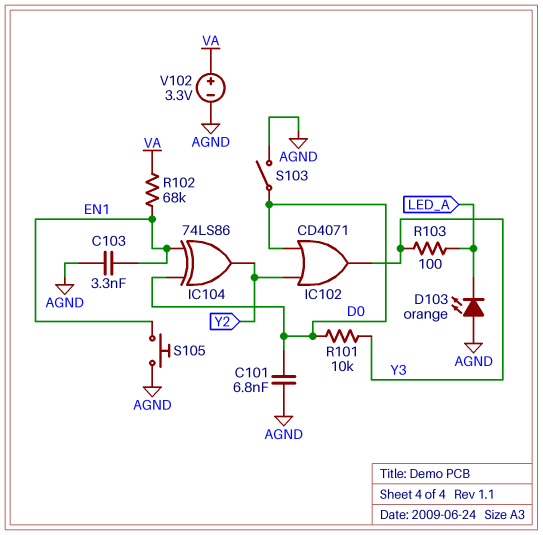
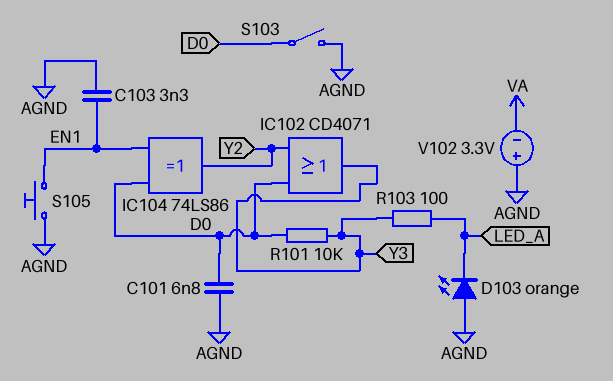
R102: 68k (EN1, VA) -> none
V102: 3.3V (plus VA, minus AGND) -> 3.3V (plus AGND, minus VA)

